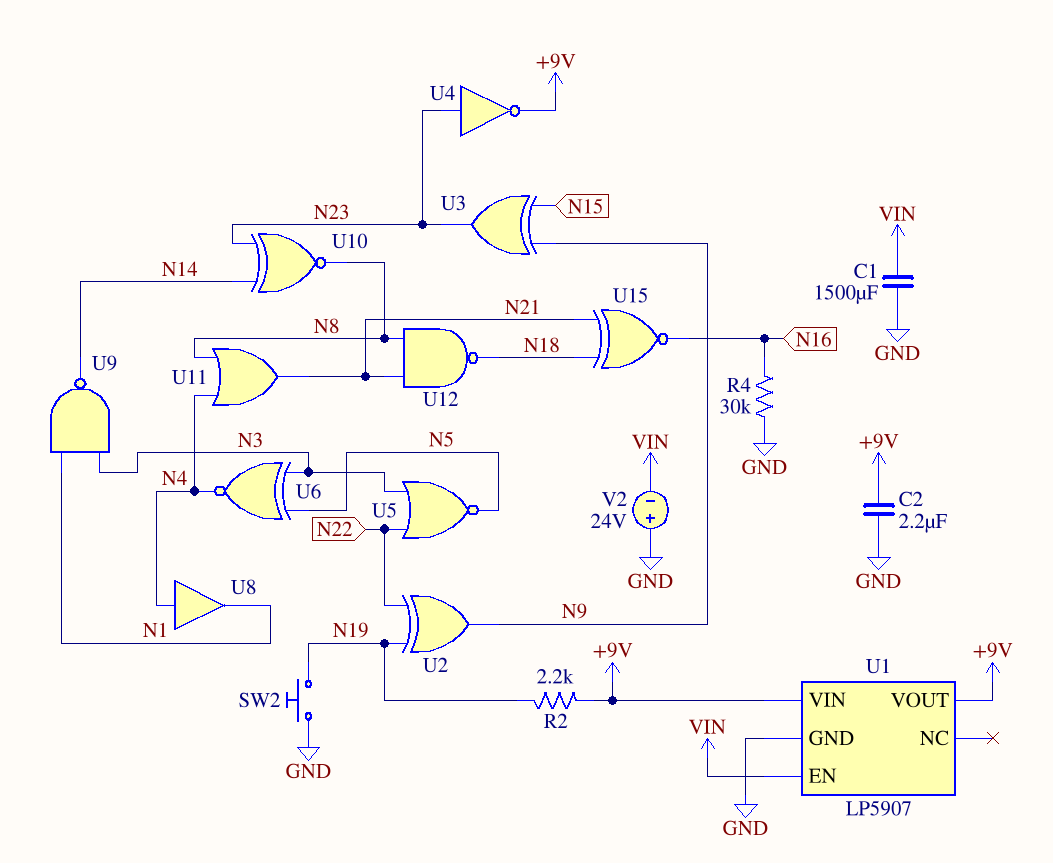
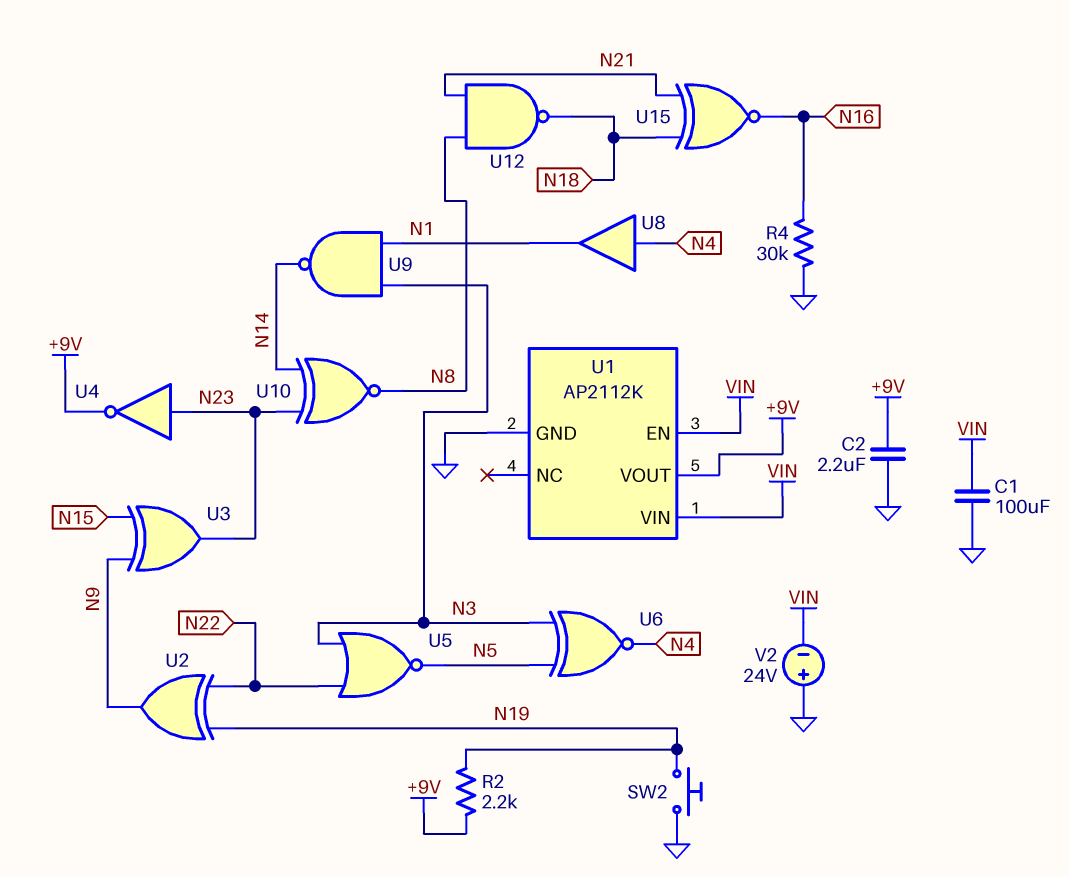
C1: 1500uF (GND, VIN) -> 100uF (GND, VIN)
U1: LP5907 -> AP2112K
U1 pin VIN: +9V -> VIN
U11: OR (in N4, in N8, out N21) -> none

